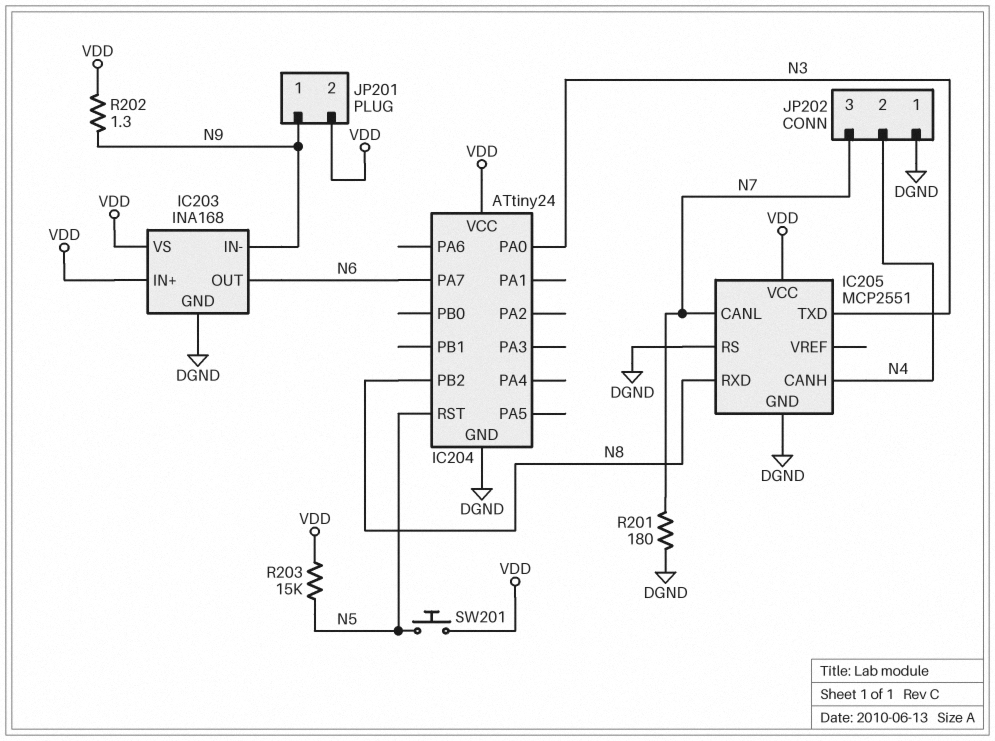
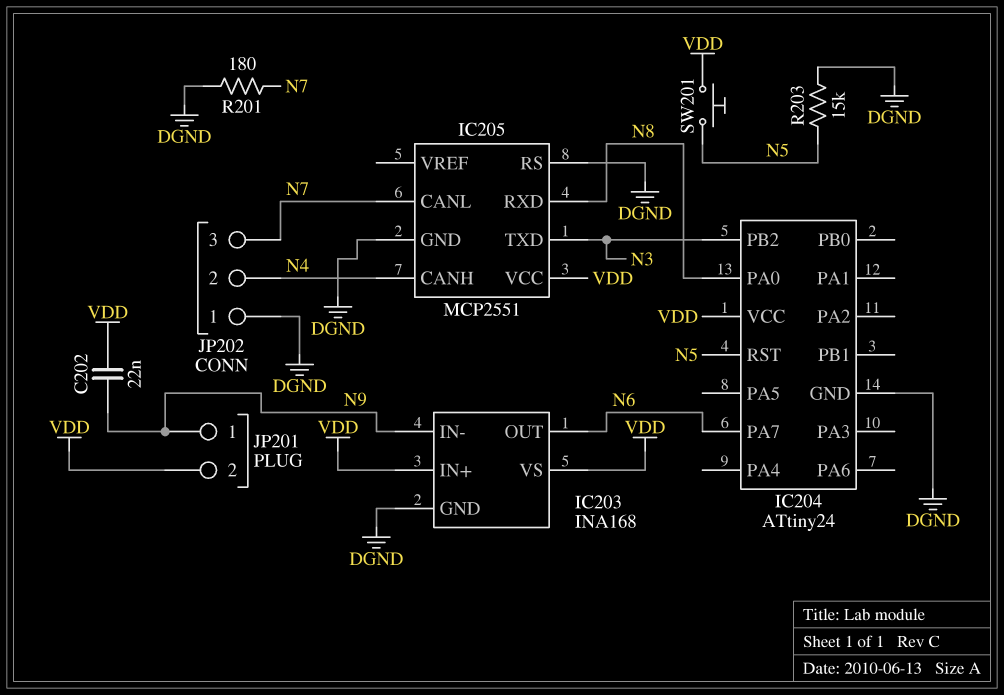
C202: none -> 22nF (N9, VDD)
IC204 pin PA0: N3 -> N8
IC204 pin PB2: N8 -> N3
R202: 1.3 (N9, VDD) -> none
R203: 15k (N5, VDD) -> 15k (DGND, N5)

